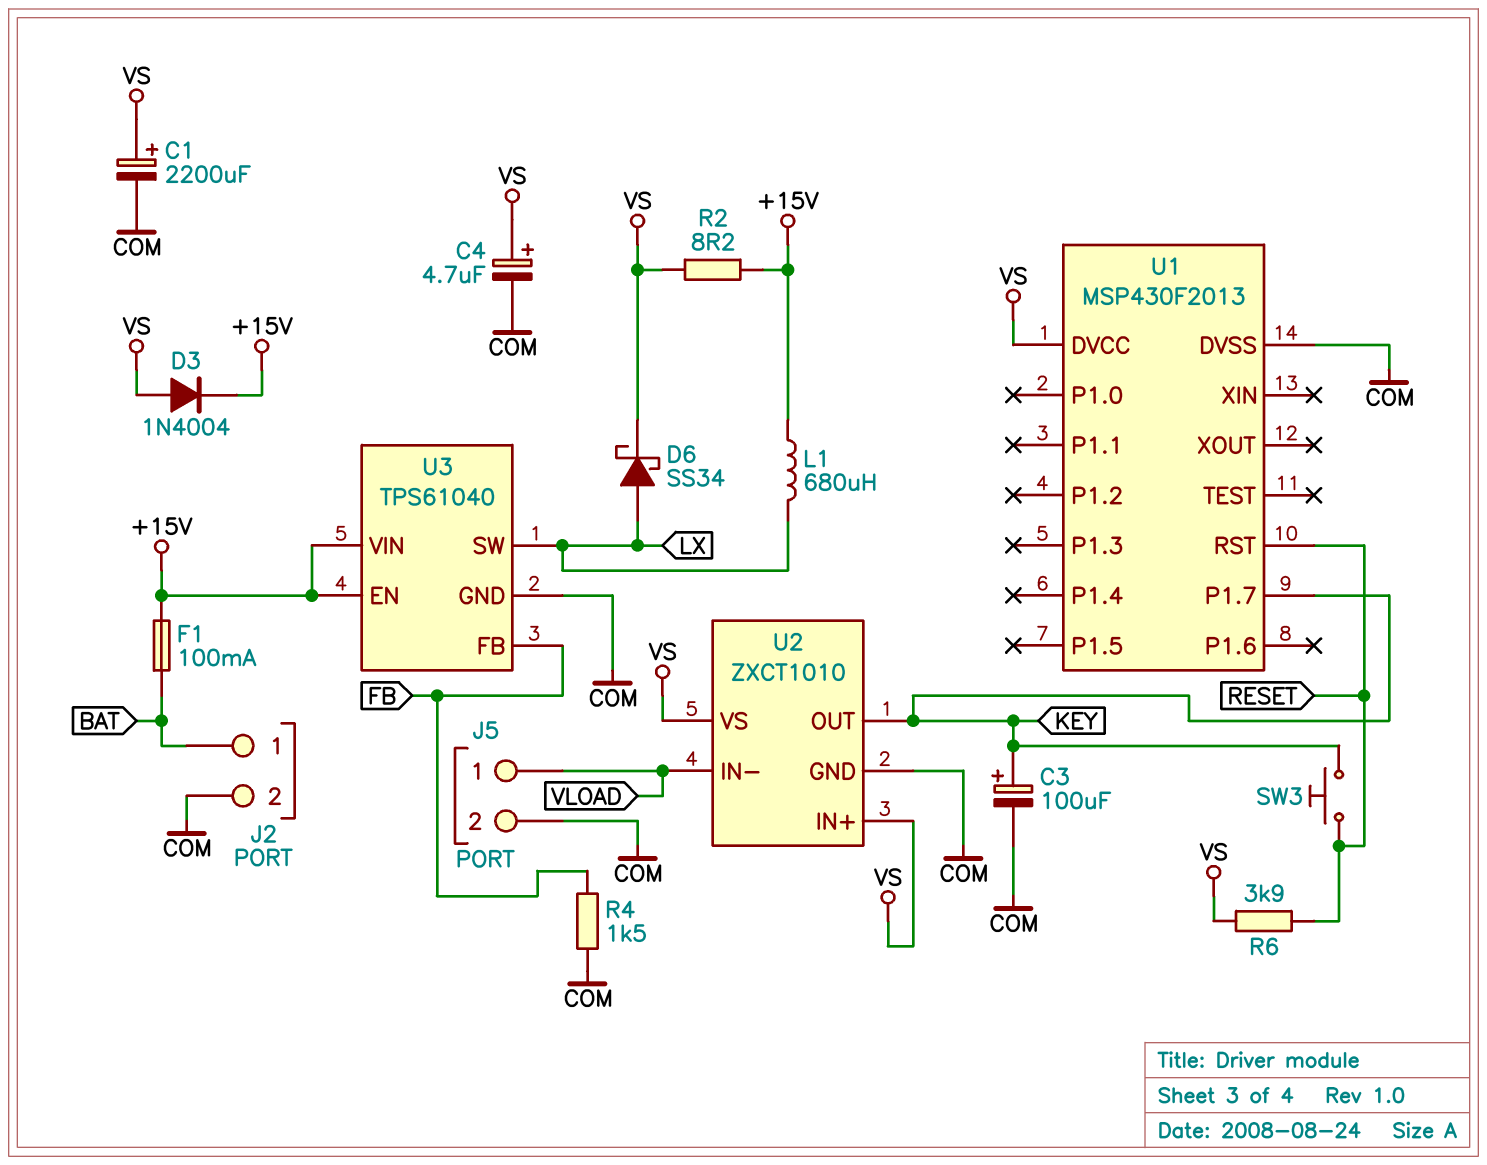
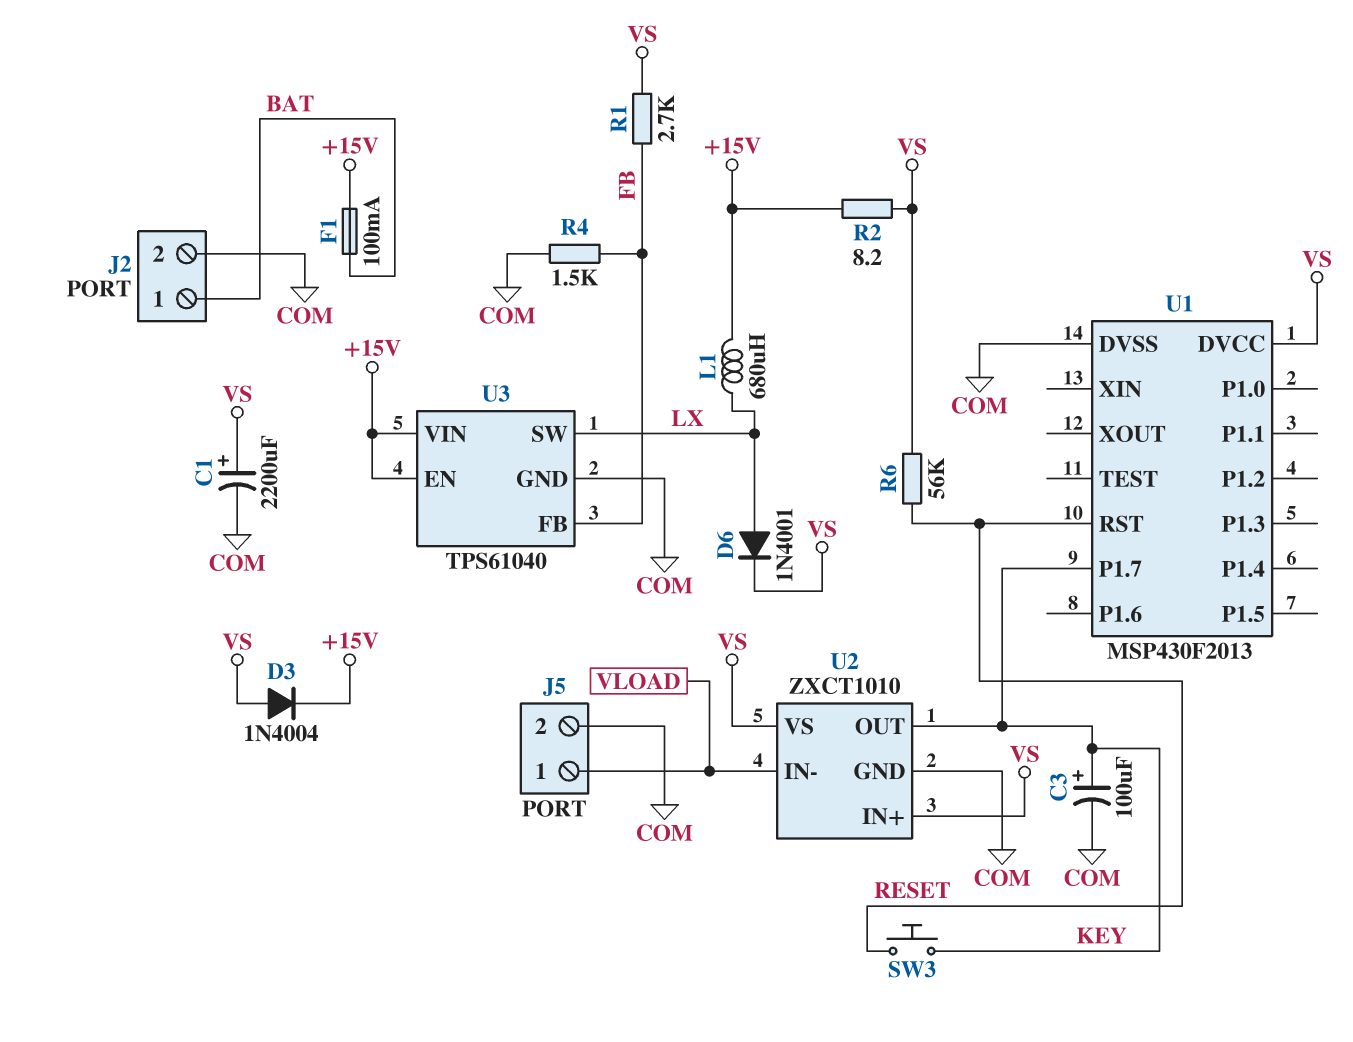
C4: 4.7uF (plus VS, minus COM) -> none
D6: schottky SS34 (A LX, K VS) -> diode 1N4001 (A LX, K VS)
R1: none -> 2.7k (FB, VS)
R6: 3.9k (RESET, VS) -> 56k (RESET, VS)

